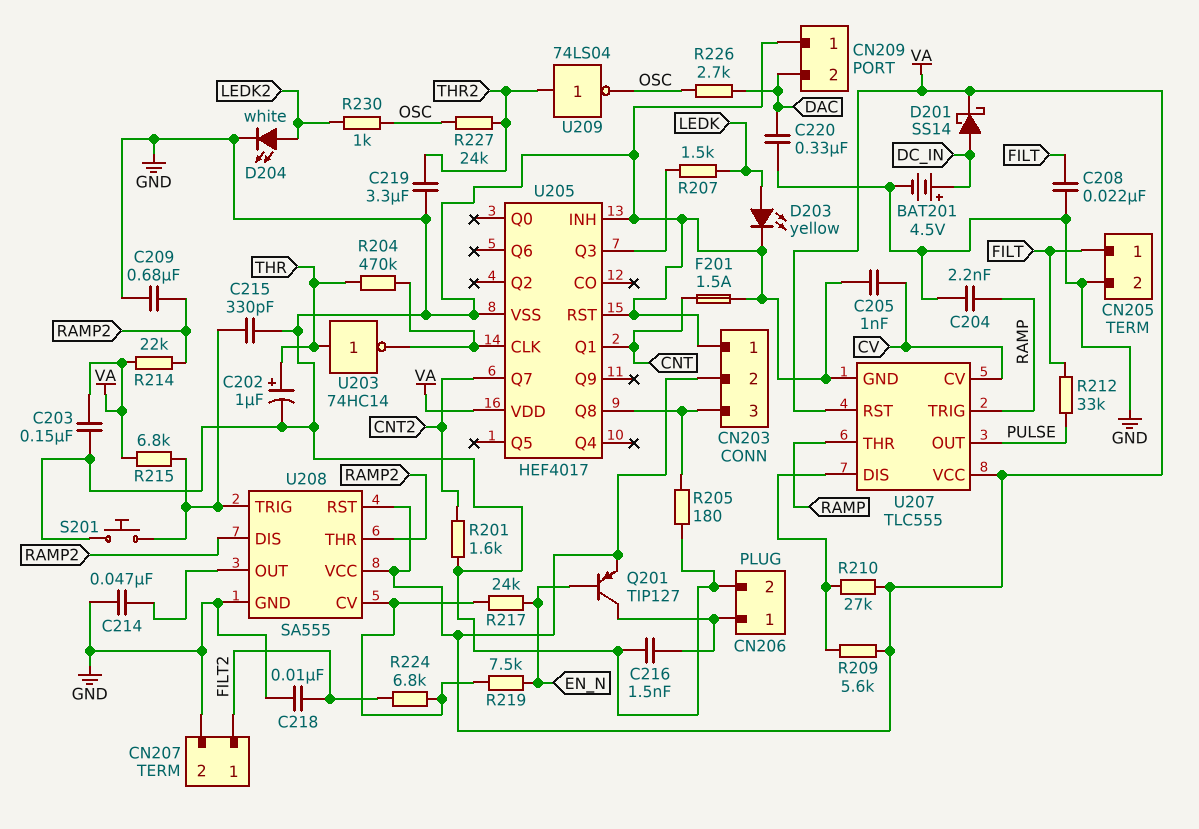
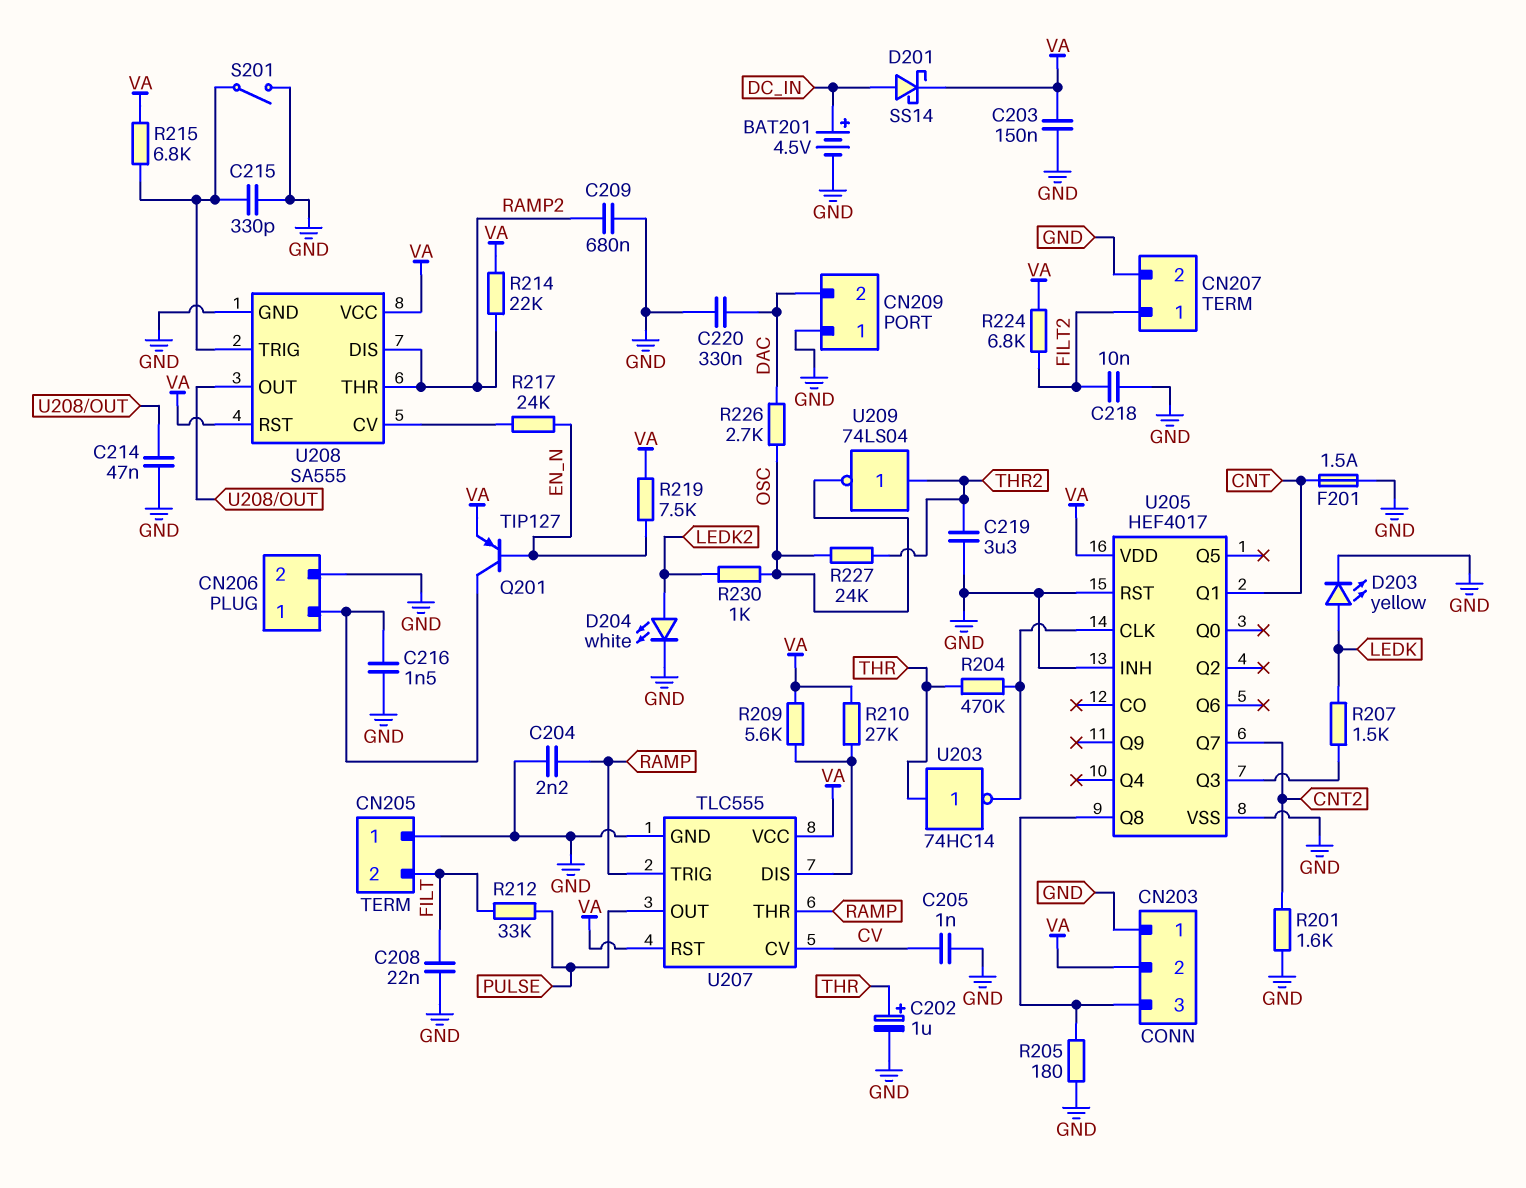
CN205 pin 1: FILT -> GND
CN205 pin 2: GND -> FILT
R219: 7.5k (EN_N, U208/CV) -> 7.5k (EN_N, VA)
R224: 6.8k (FILT2, U208/CV) -> 6.8k (FILT2, VA)
S201: button (GND, U208/TRIG) -> switch (GND, U208/TRIG)

